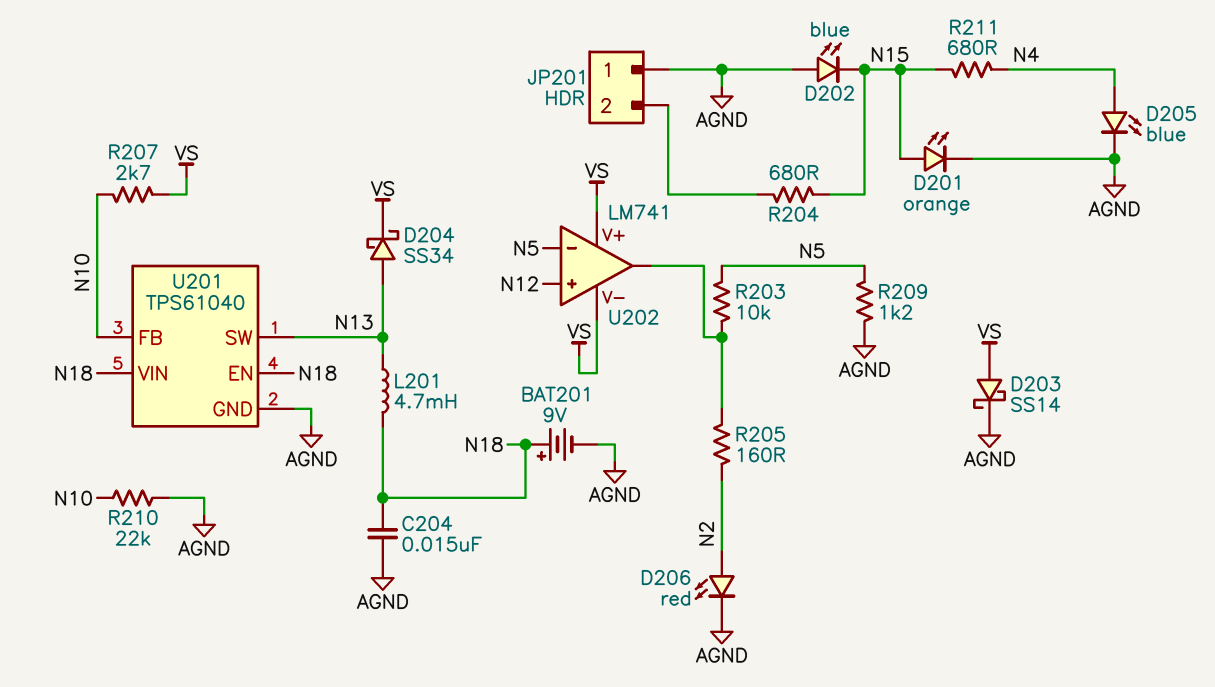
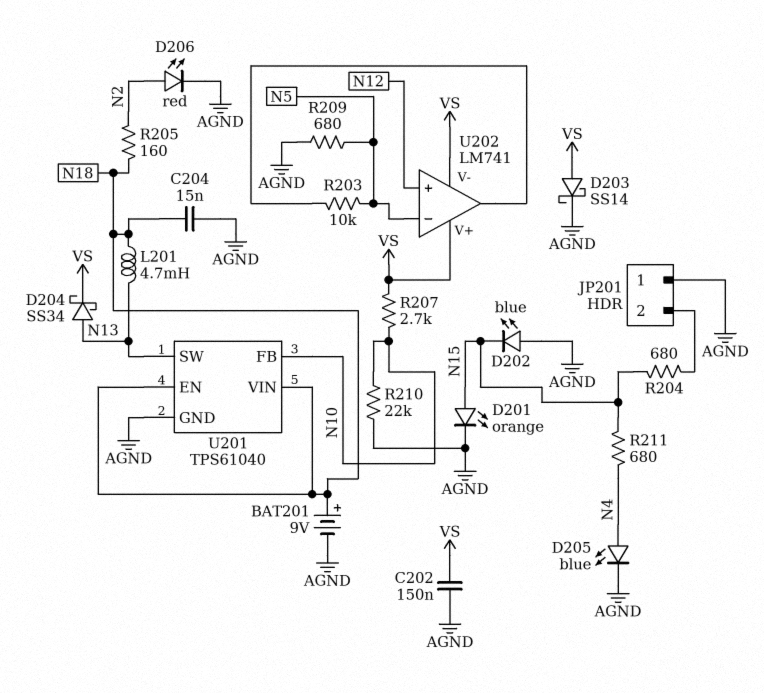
C202: none -> 150nF (AGND, VS)
R205: 160 (N2, U202/out) -> 160 (N2, N18)
R209: 1.2k (AGND, N5) -> 680 (AGND, N5)

